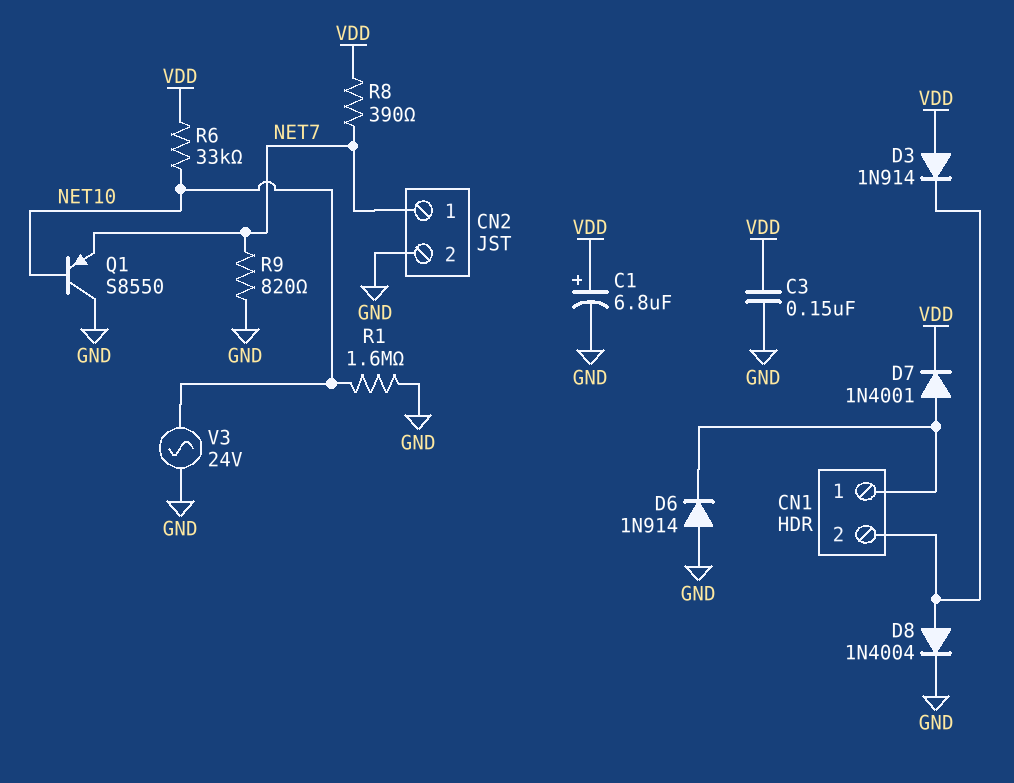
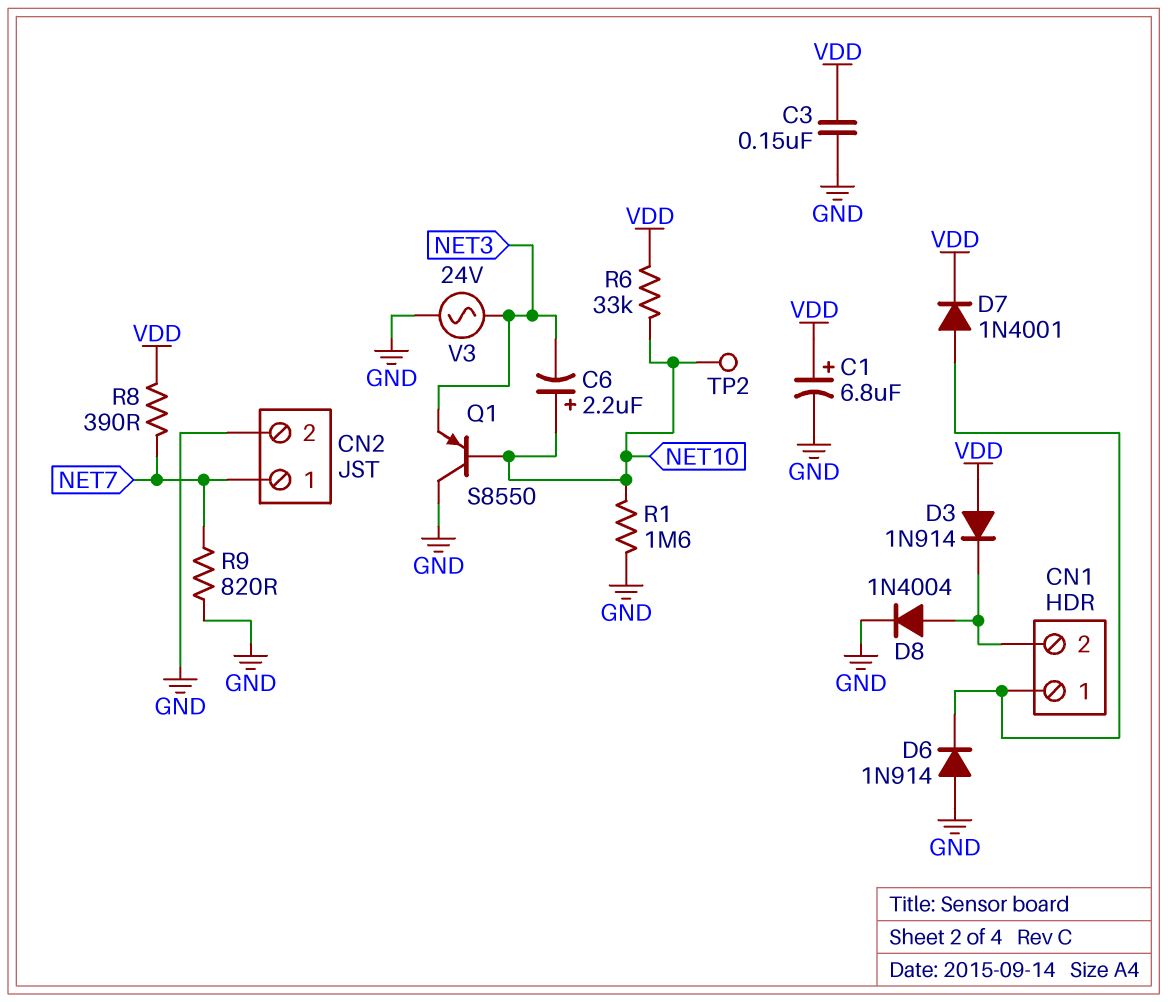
C6: none -> 2.2uF (plus NET10, minus NET3)
Q1: PNP S8550 (B NET10, C GND, E NET7) -> PNP S8550 (B NET10, C GND, E NET3)
TP2: none -> test point (NET10)
V3: AC 24V (GND, NET10) -> AC 24V (GND, NET3)

